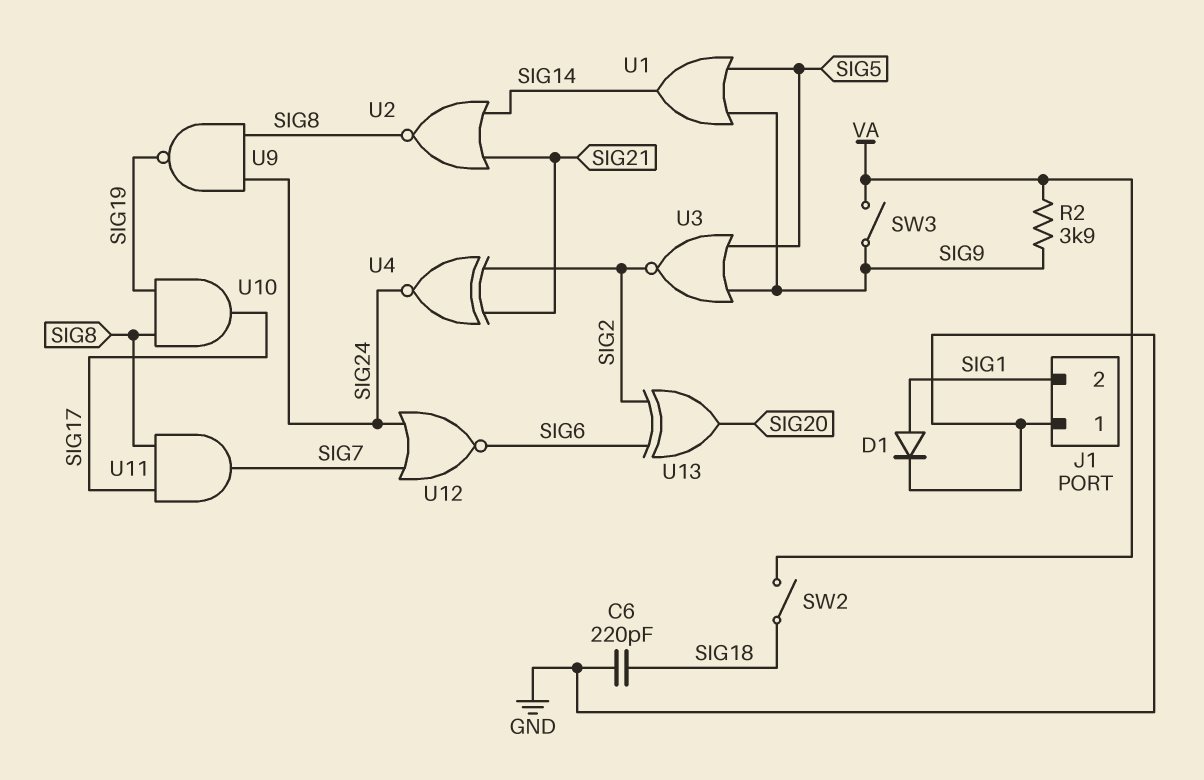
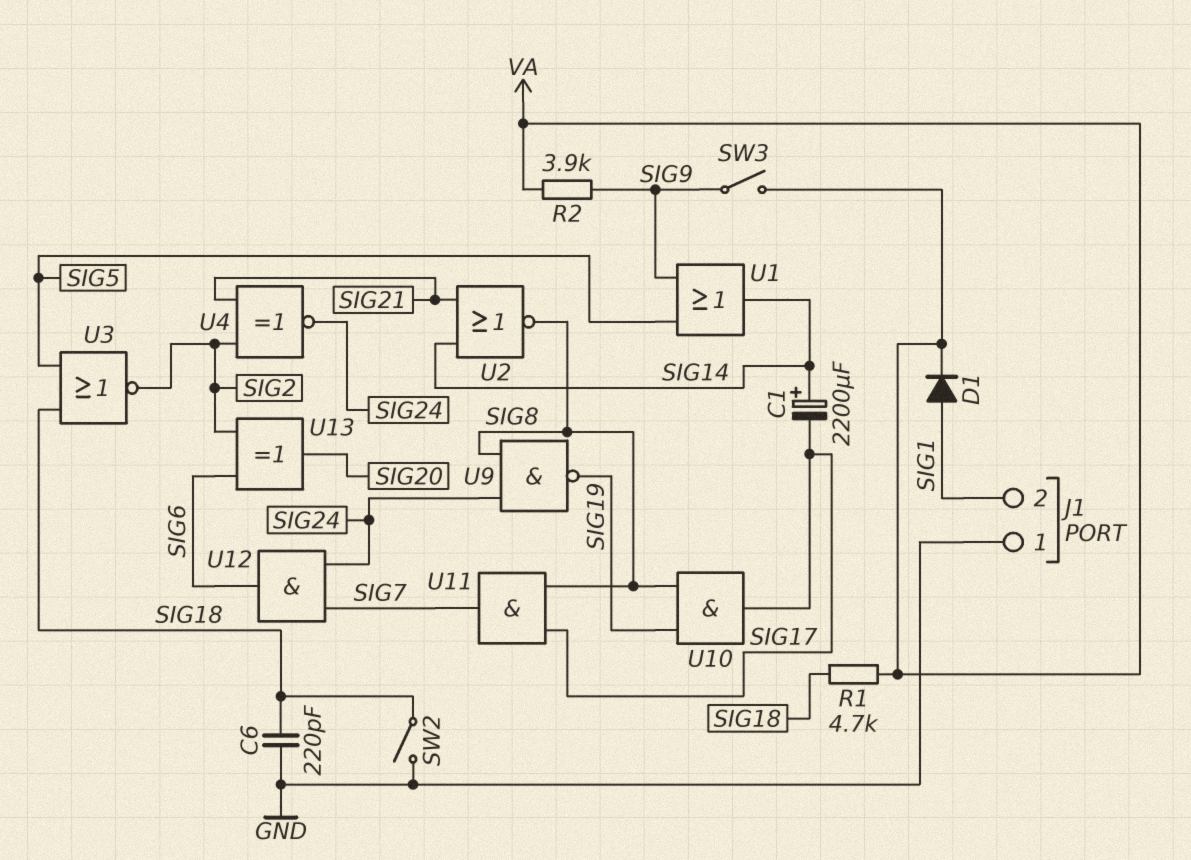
C1: none -> 2200uF (plus SIG14, minus SIG17)
D1: diode (A SIG1, K GND) -> diode (A SIG1, K VA)
R1: none -> 4.7k (SIG18, VA)
SW2: switch (SIG18, VA) -> switch (GND, SIG18)
U3: NOR (in SIG5, in SIG9, out SIG2) -> NOR (in SIG5, in SIG18, out SIG2)
U12: NOR (in SIG7, in SIG24, out SIG6) -> AND (in SIG7, in SIG24, out SIG6)

